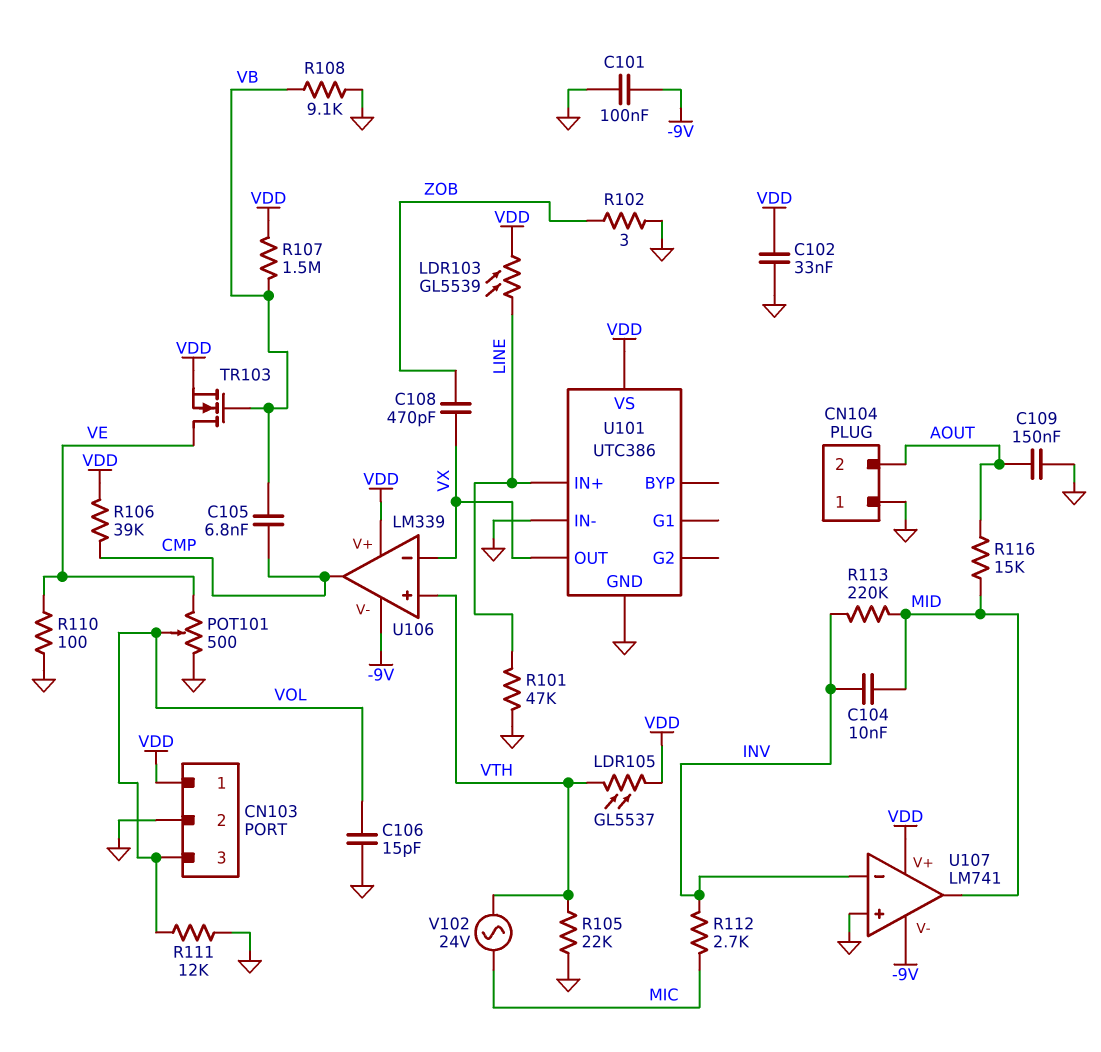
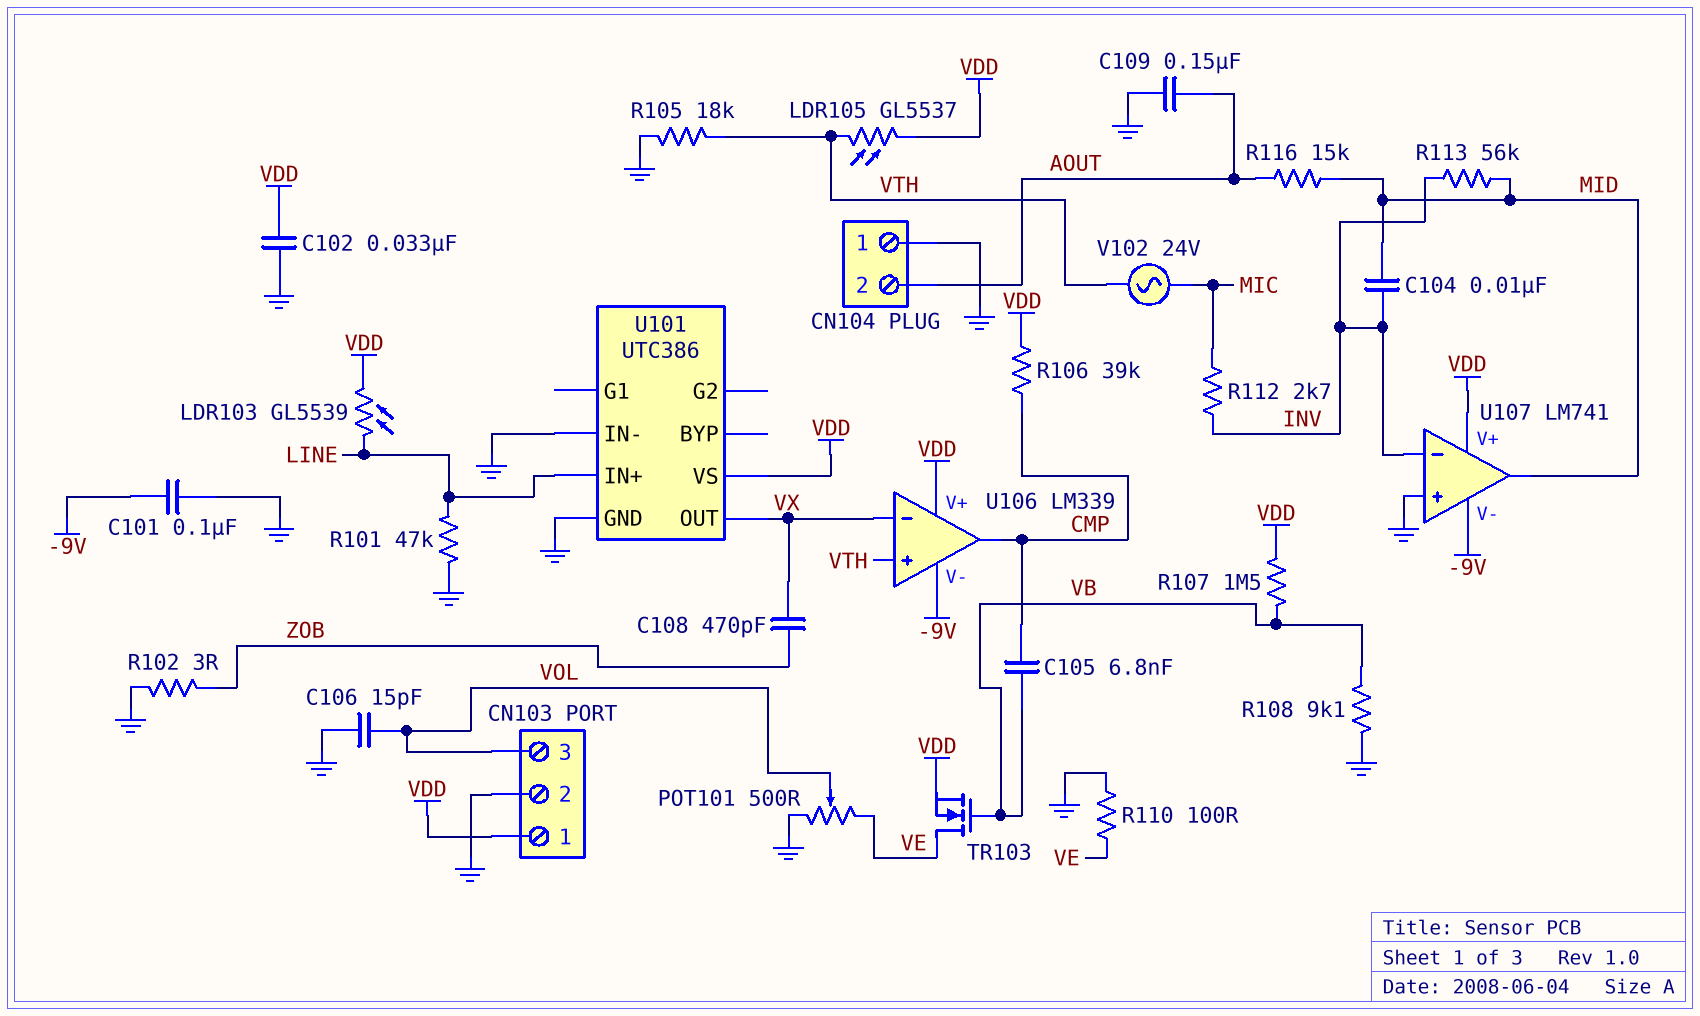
R105: 22k (GND, VTH) -> 18k (GND, VTH)
R111: 12k (GND, VOL) -> none
R113: 220k (INV, MID) -> 56k (INV, MID)

